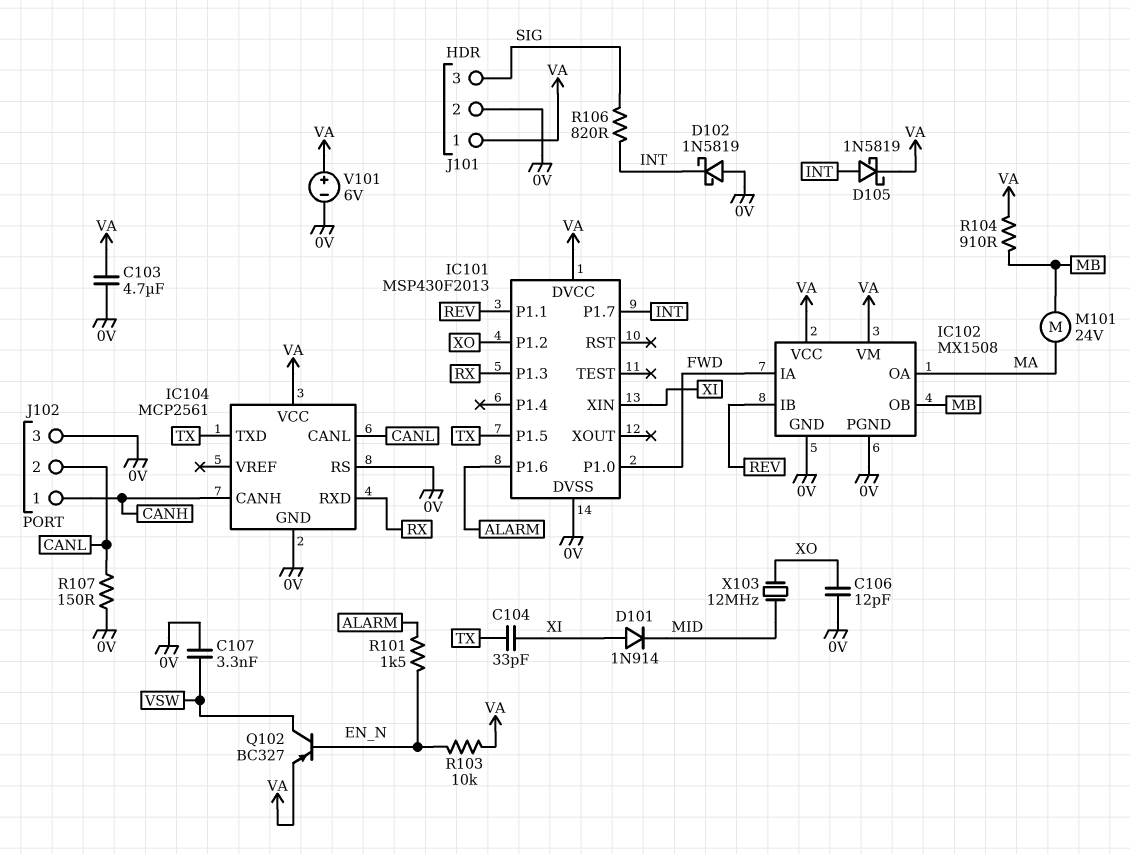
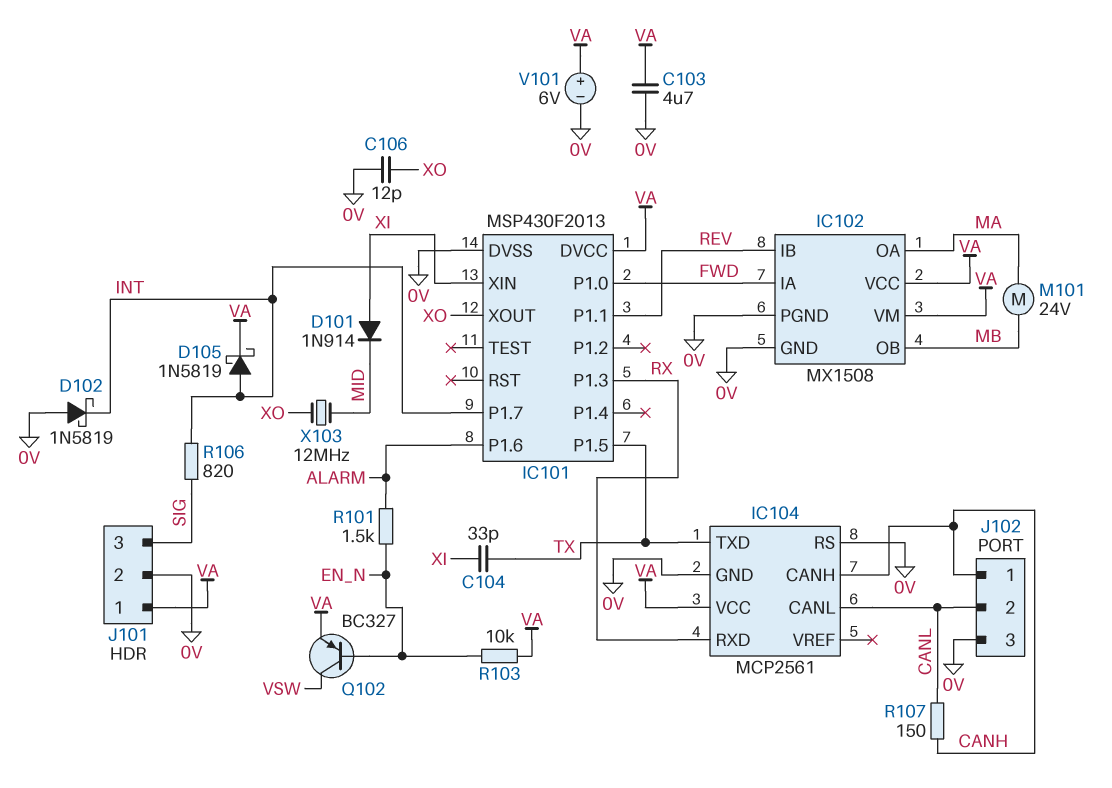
C107: 3.3nF (0V, VSW) -> none
IC101 pin P1.2: XO -> none
IC101 pin XOUT: none -> XO
R104: 910 (MB, VA) -> none
R107: 150 (0V, CANL) -> 150 (CANH, CANL)

